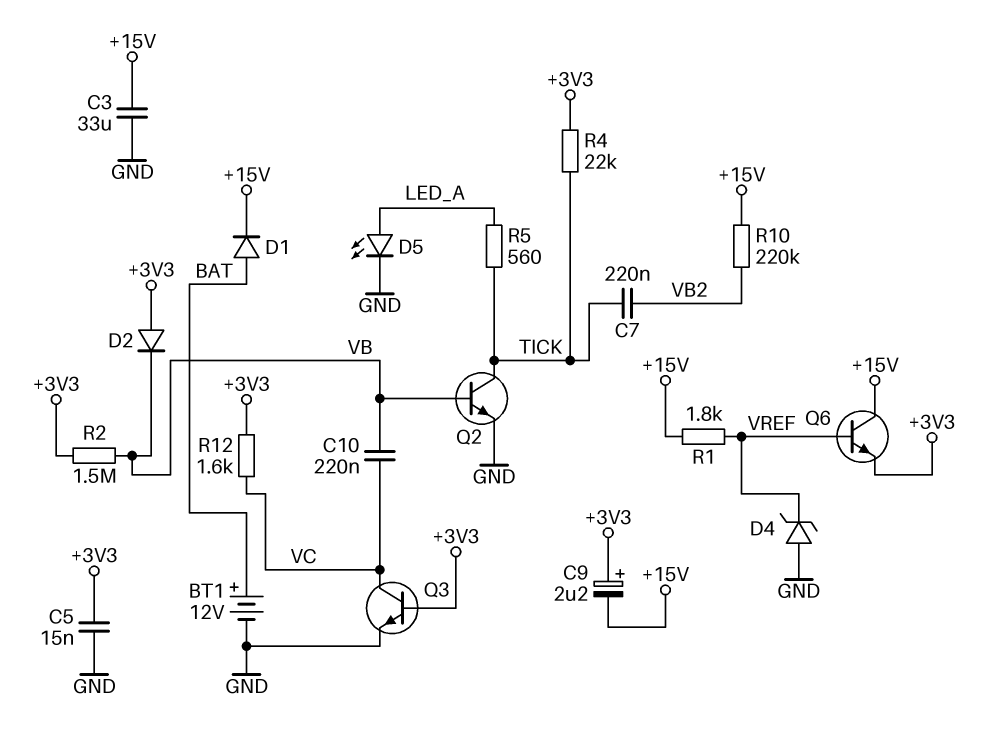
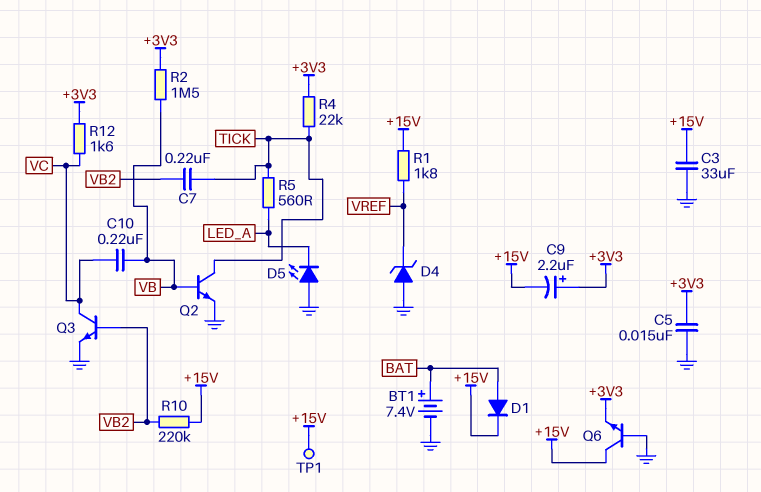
BT1: 12V (plus BAT, minus GND) -> 7.4V (plus BAT, minus GND)
D2: diode (A +3V3, K VB) -> none
D5: LED (A LED_A, K GND) -> LED (A GND, K LED_A)
Q3: NPN (B +3V3, C VC, E GND) -> NPN (B VB2, C VC, E GND)
Q6: NPN (B VREF, C +15V, E +3V3) -> NPN (B GND, C +15V, E +3V3)
TP1: none -> test point (+15V)

